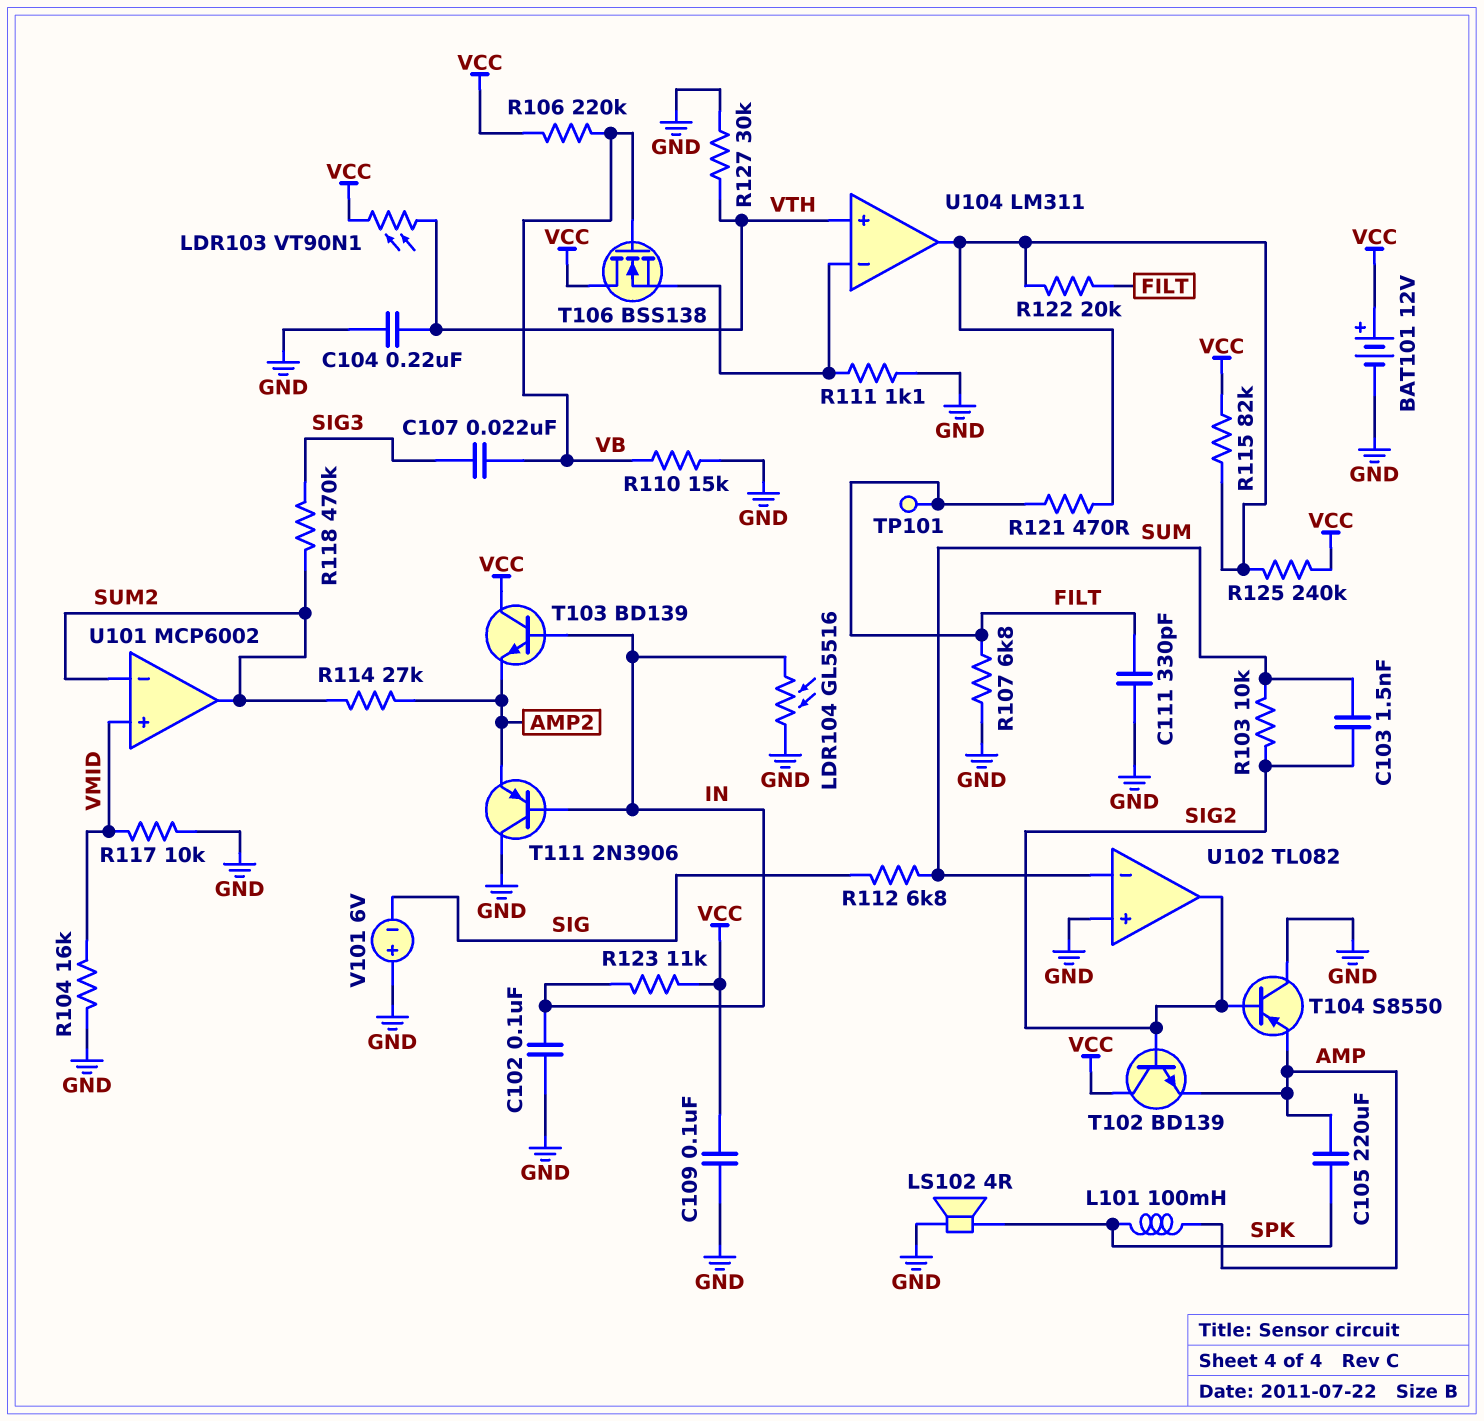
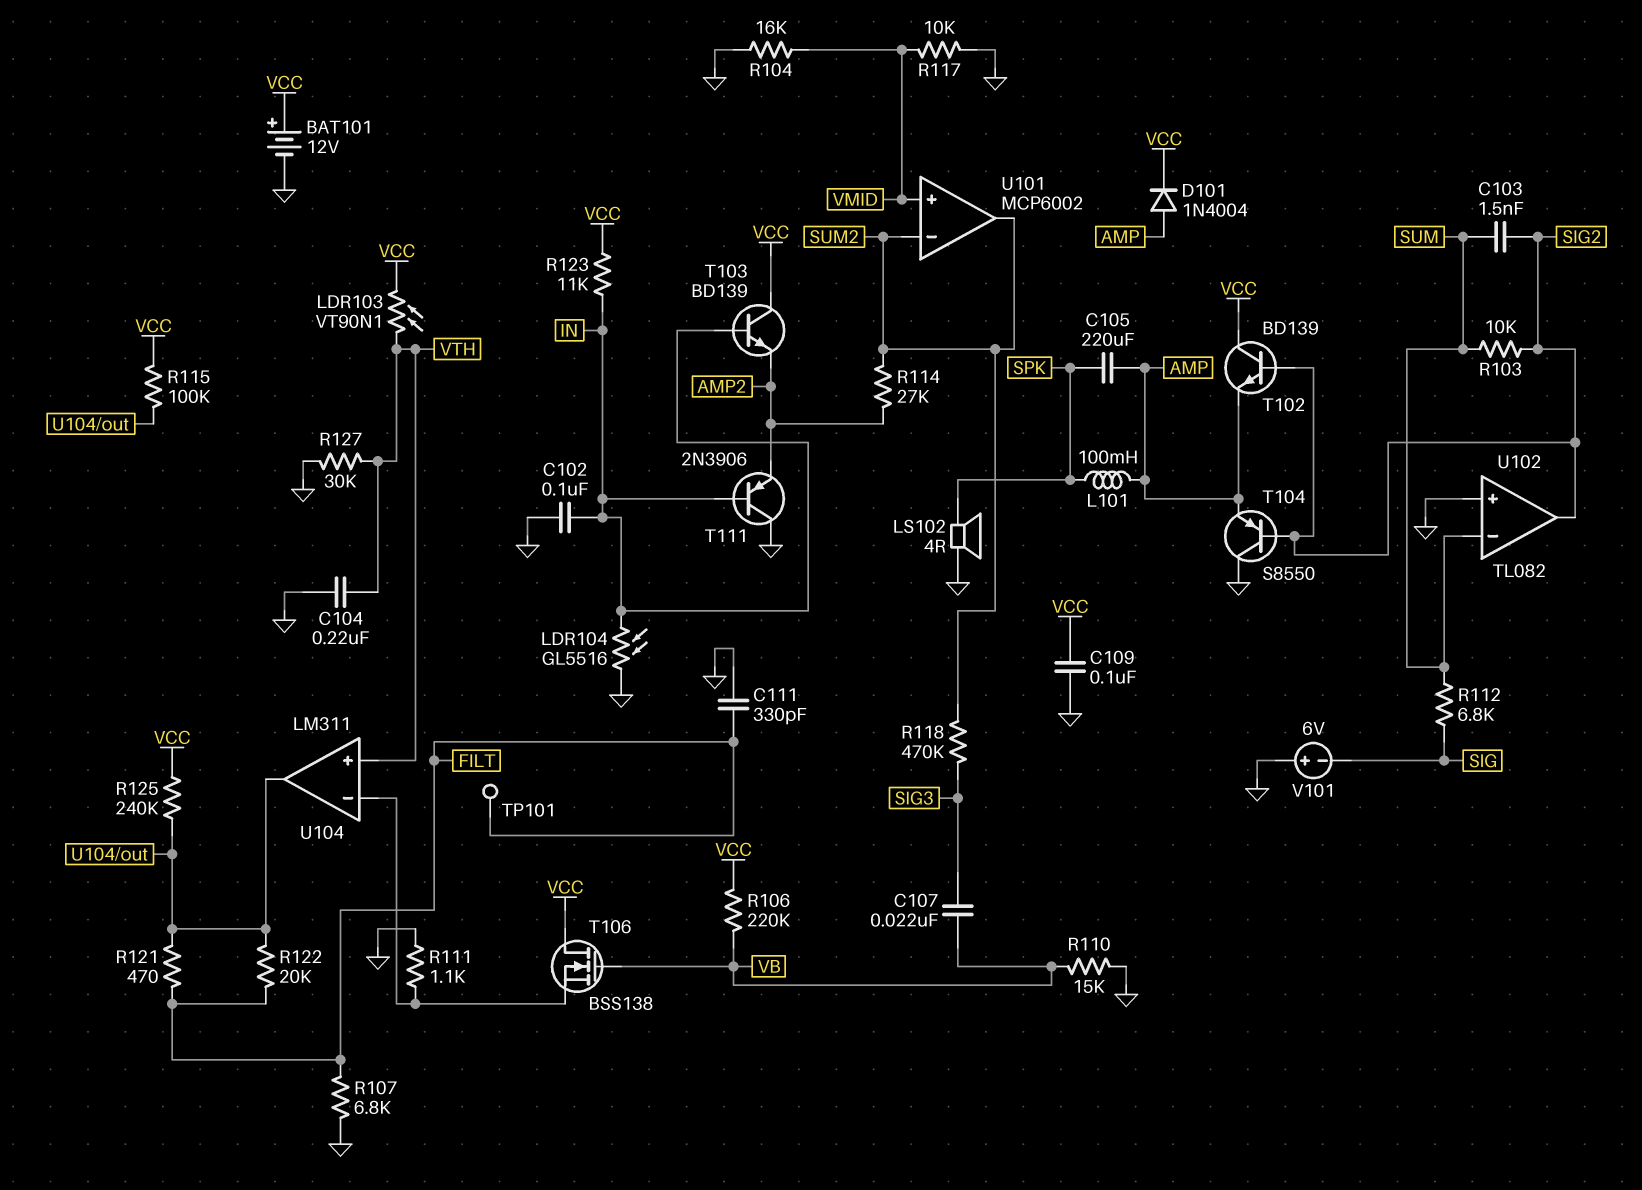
D101: none -> diode 1N4004 (A AMP, K VCC)
R115: 82k (U104/out, VCC) -> 100k (U104/out, VCC)

